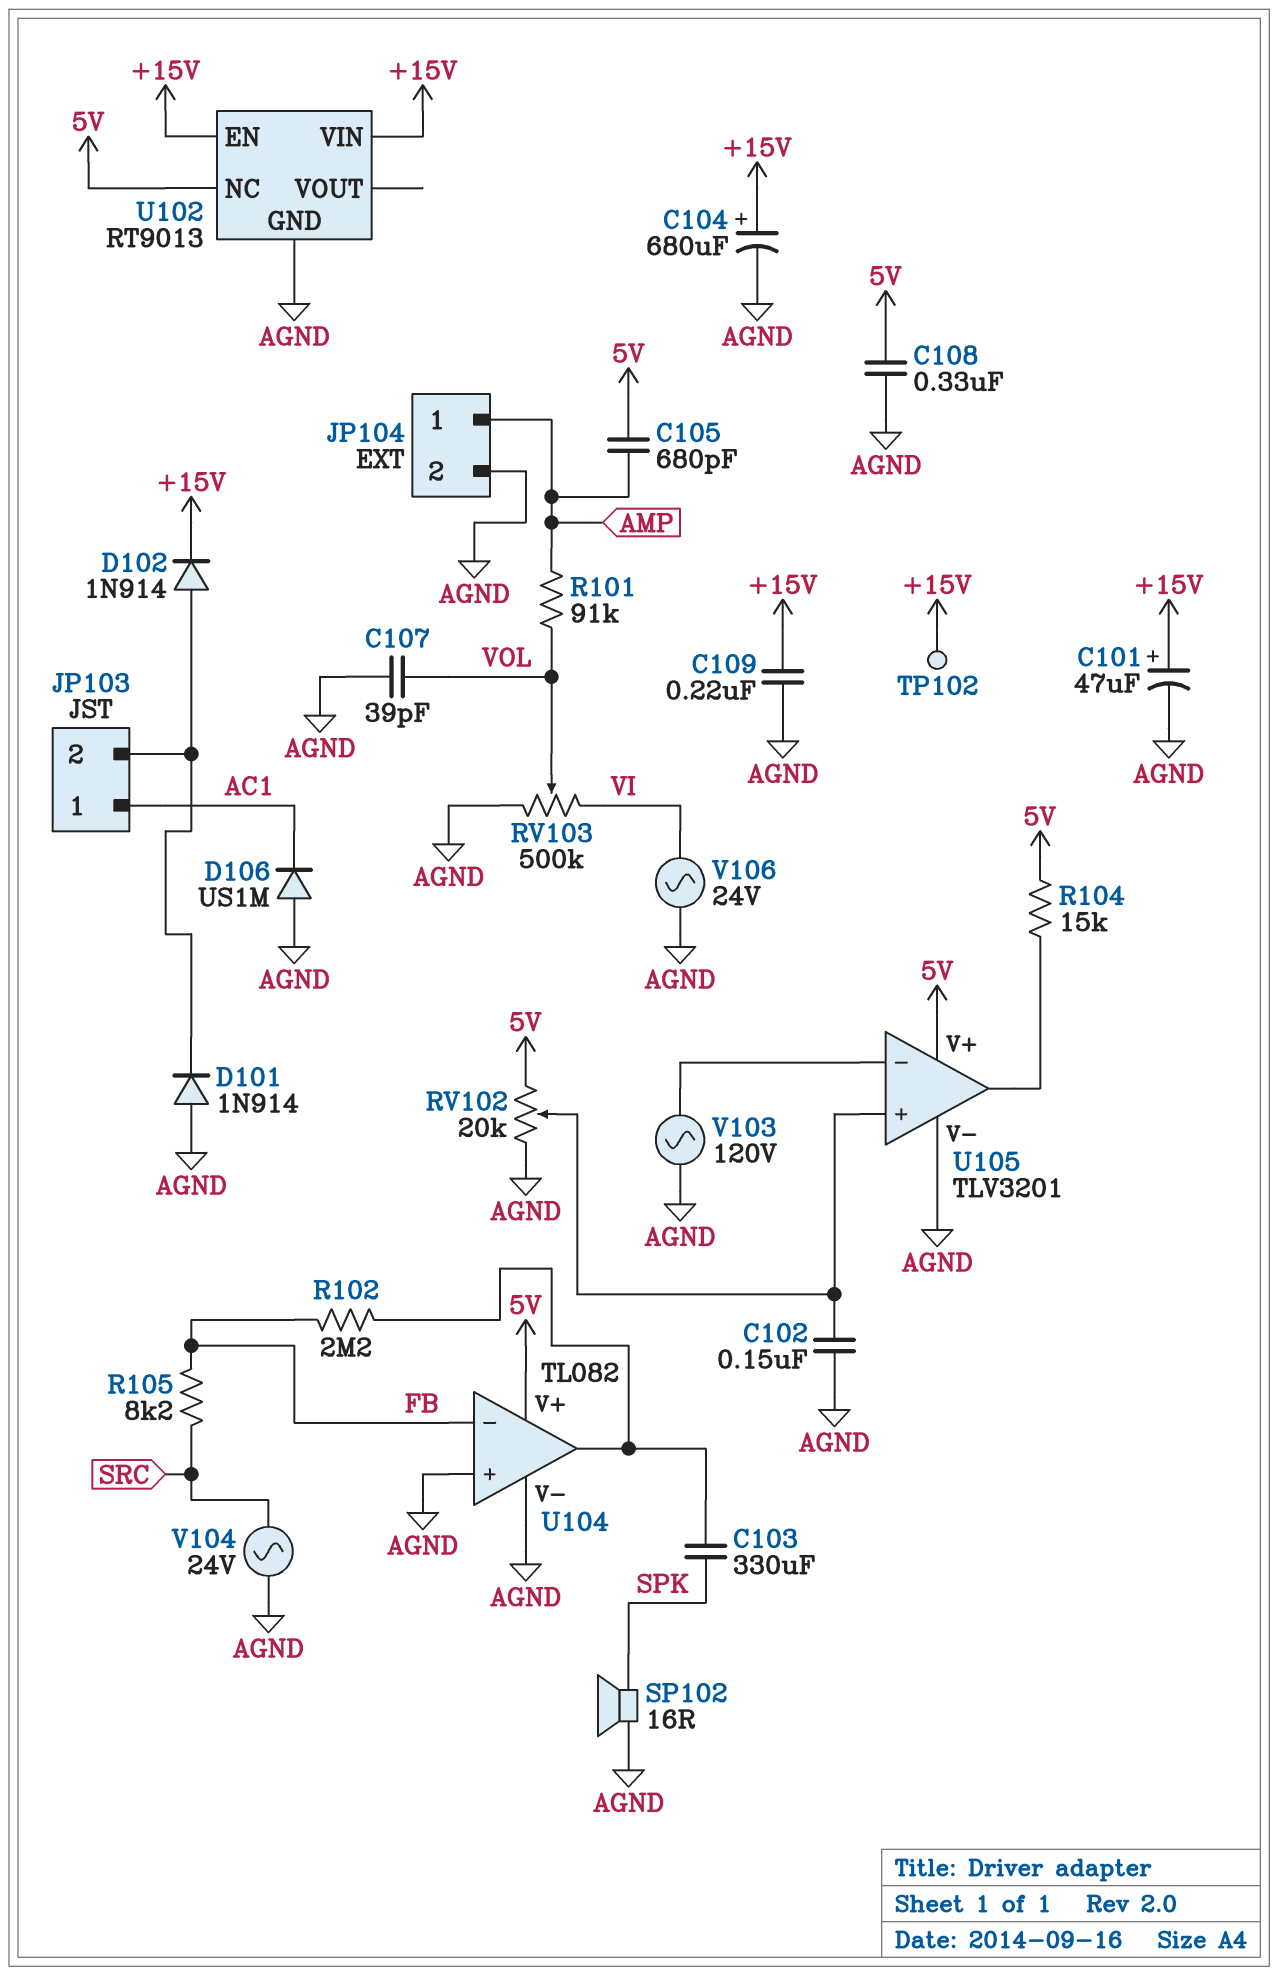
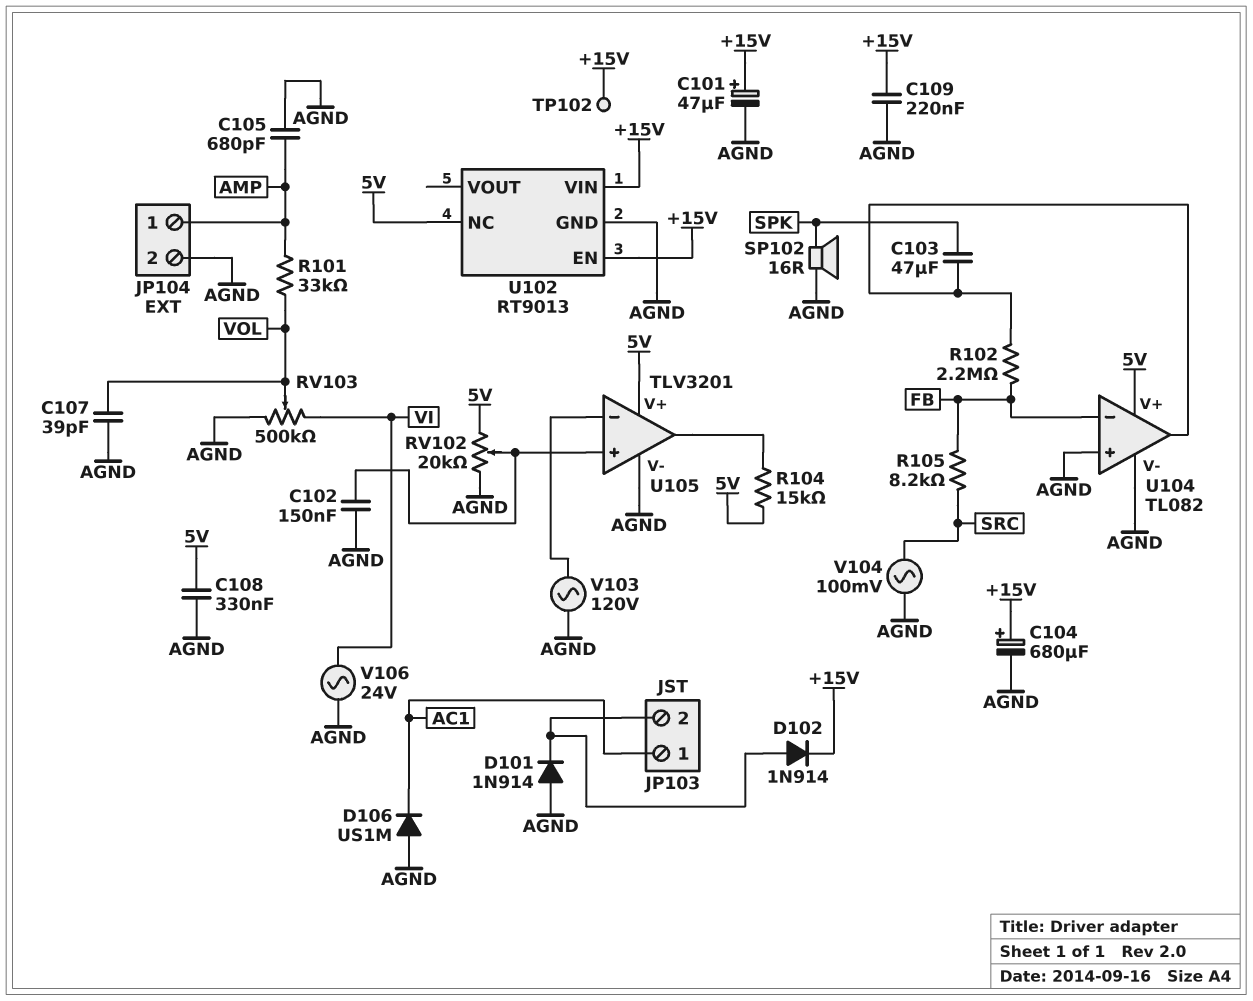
C103: 330uF (SPK, U104/out) -> 47uF (SPK, U104/out)
C105: 680pF (5V, AMP) -> 680pF (AGND, AMP)
R101: 91k (AMP, VOL) -> 33k (AMP, VOL)
V104: AC 24V (AGND, SRC) -> AC 100mV (AGND, SRC)

